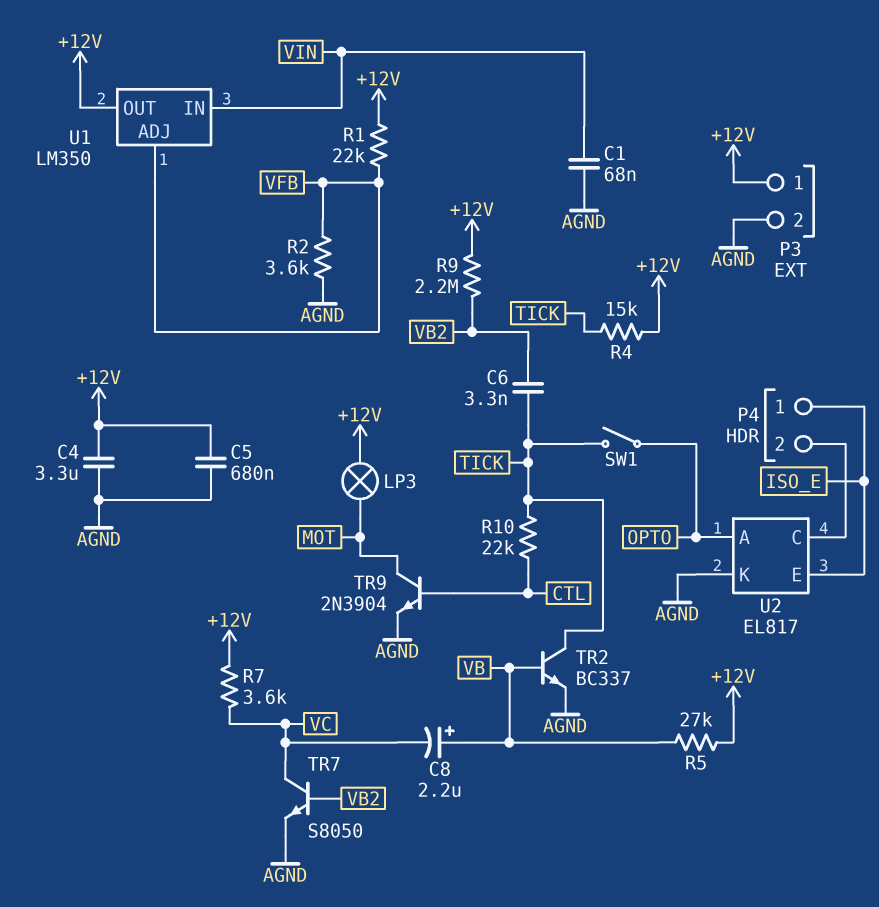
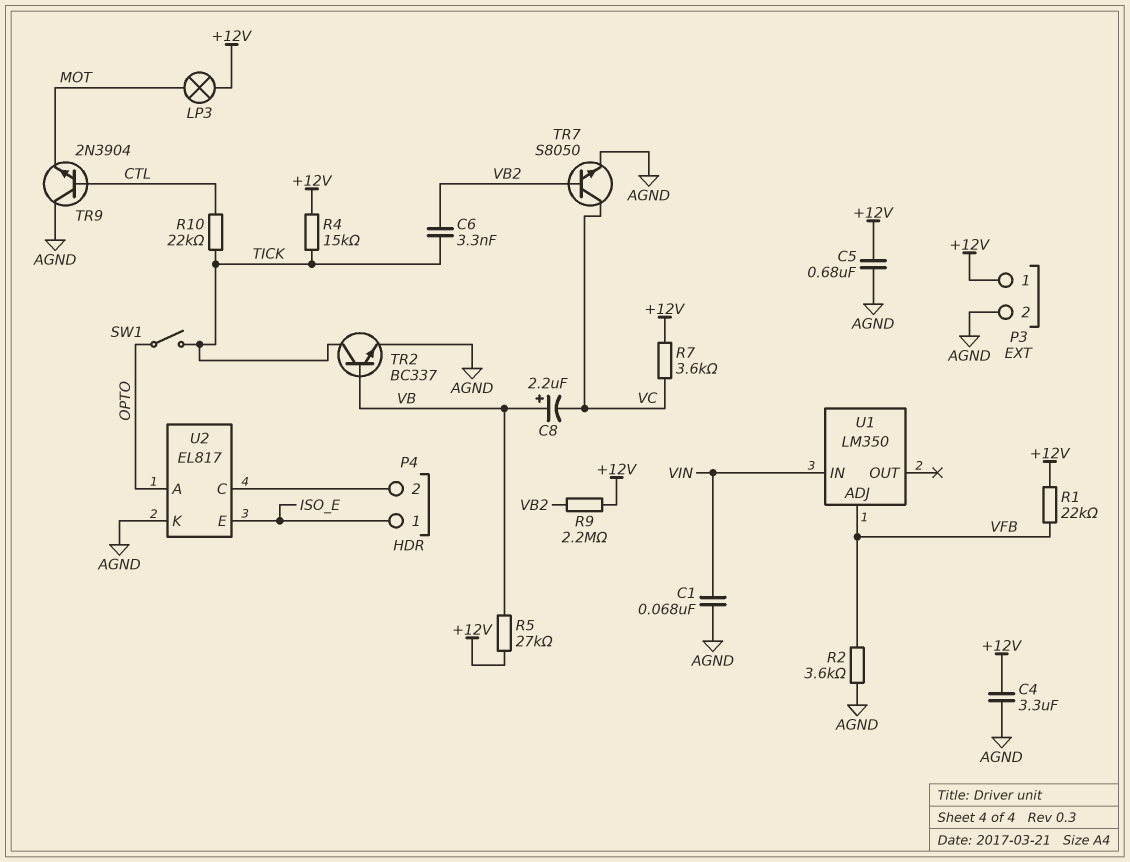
TR9: NPN 2N3904 (B CTL, C MOT, E AGND) -> NPN 2N3904 (B CTL, C AGND, E MOT)
U1 pin OUT: +12V -> none

